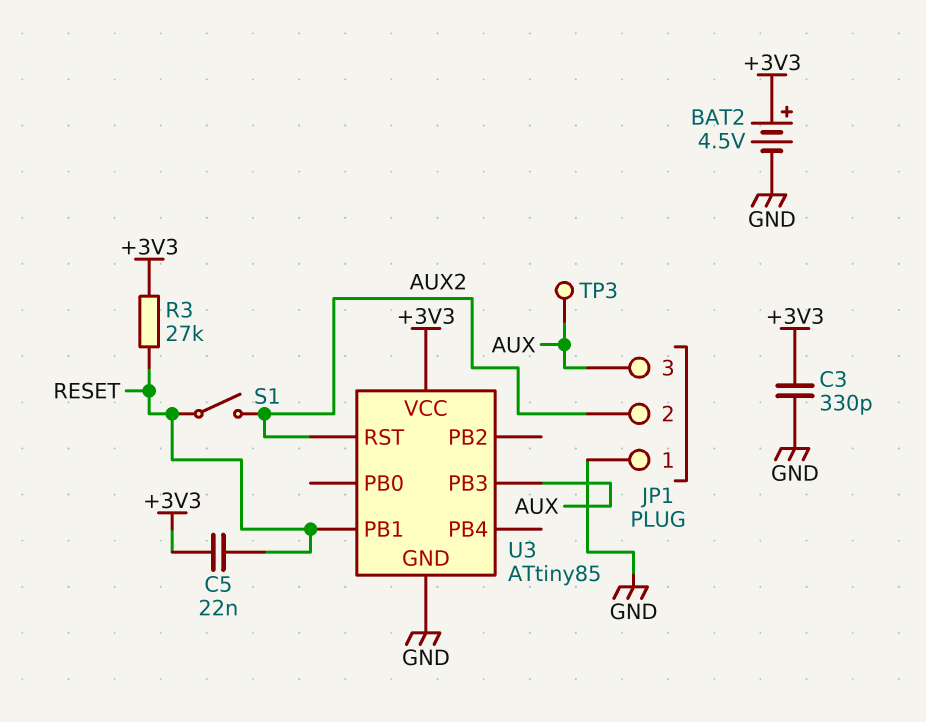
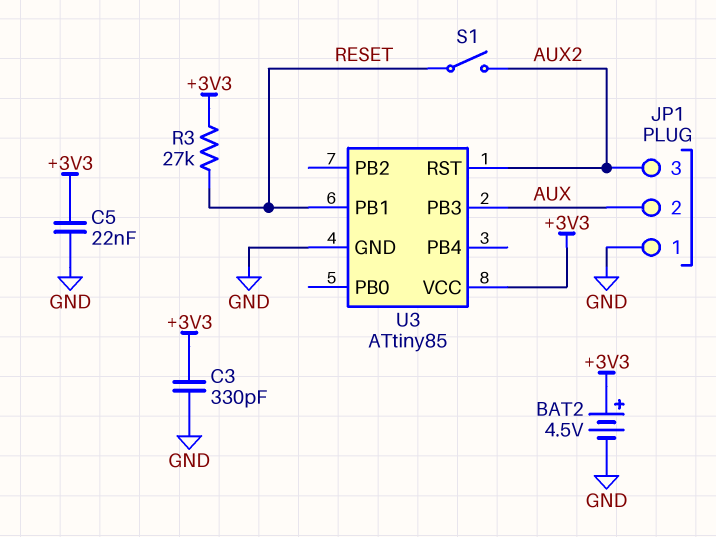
C5: 22nF (+3V3, RESET) -> 22nF (+3V3, GND)
JP1 pin 2: AUX2 -> AUX
JP1 pin 3: AUX -> AUX2
TP3: test point (AUX) -> none

